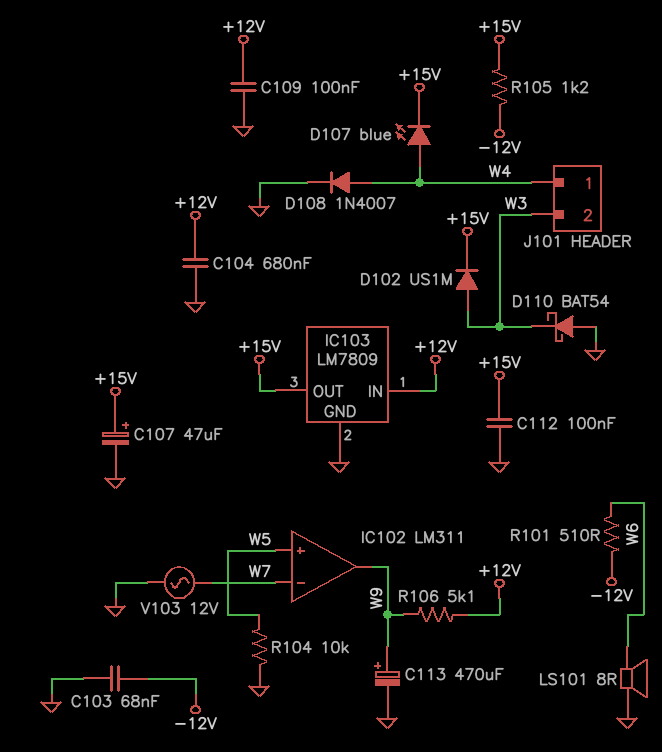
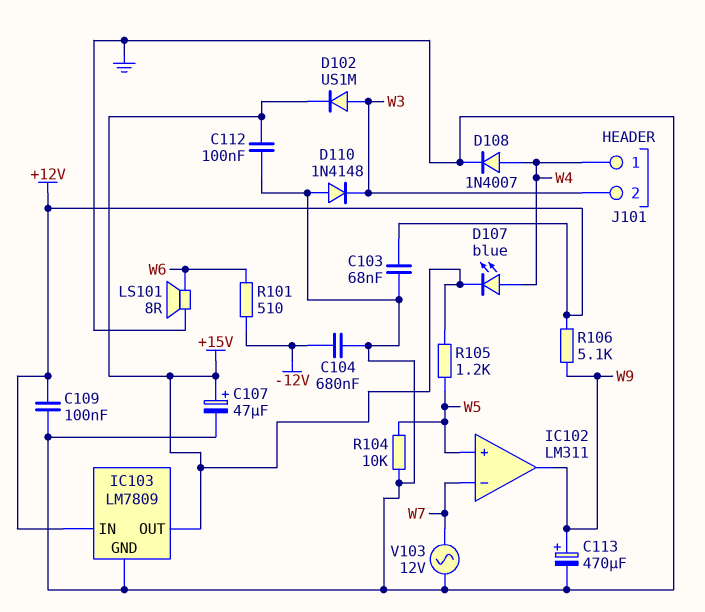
C103: 68nF (-12V, GND) -> 68nF (+12V, GND)
C104: 680nF (+12V, GND) -> 680nF (-12V, GND)
D110: schottky BAT54 (A GND, K W3) -> diode 1N4148 (A GND, K W3)
R105: 1.2k (+15V, -12V) -> 1.2k (+15V, W5)

